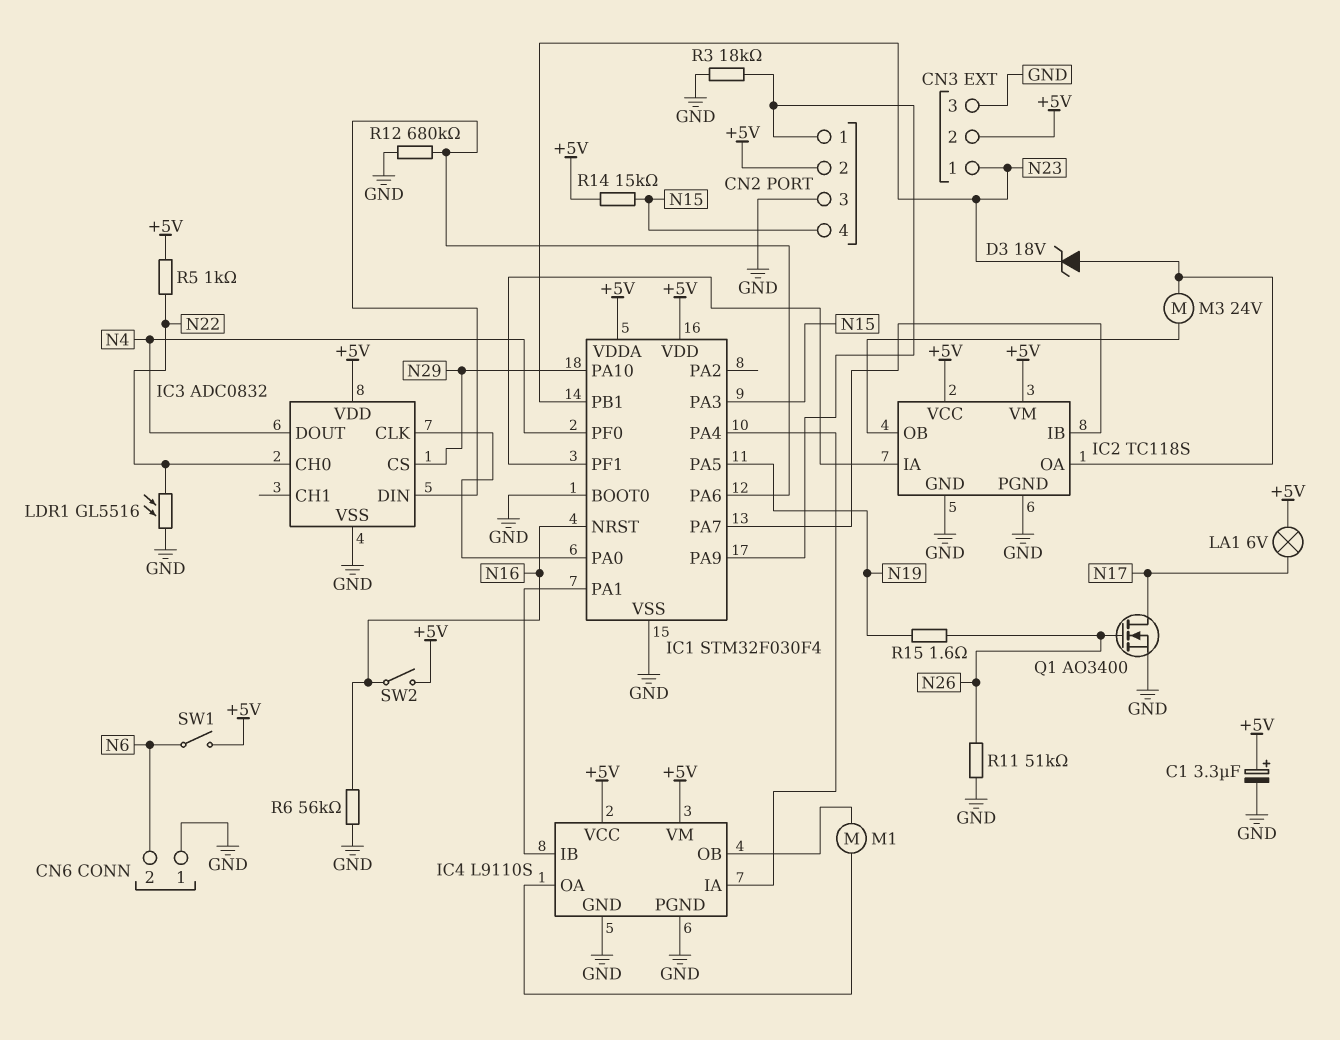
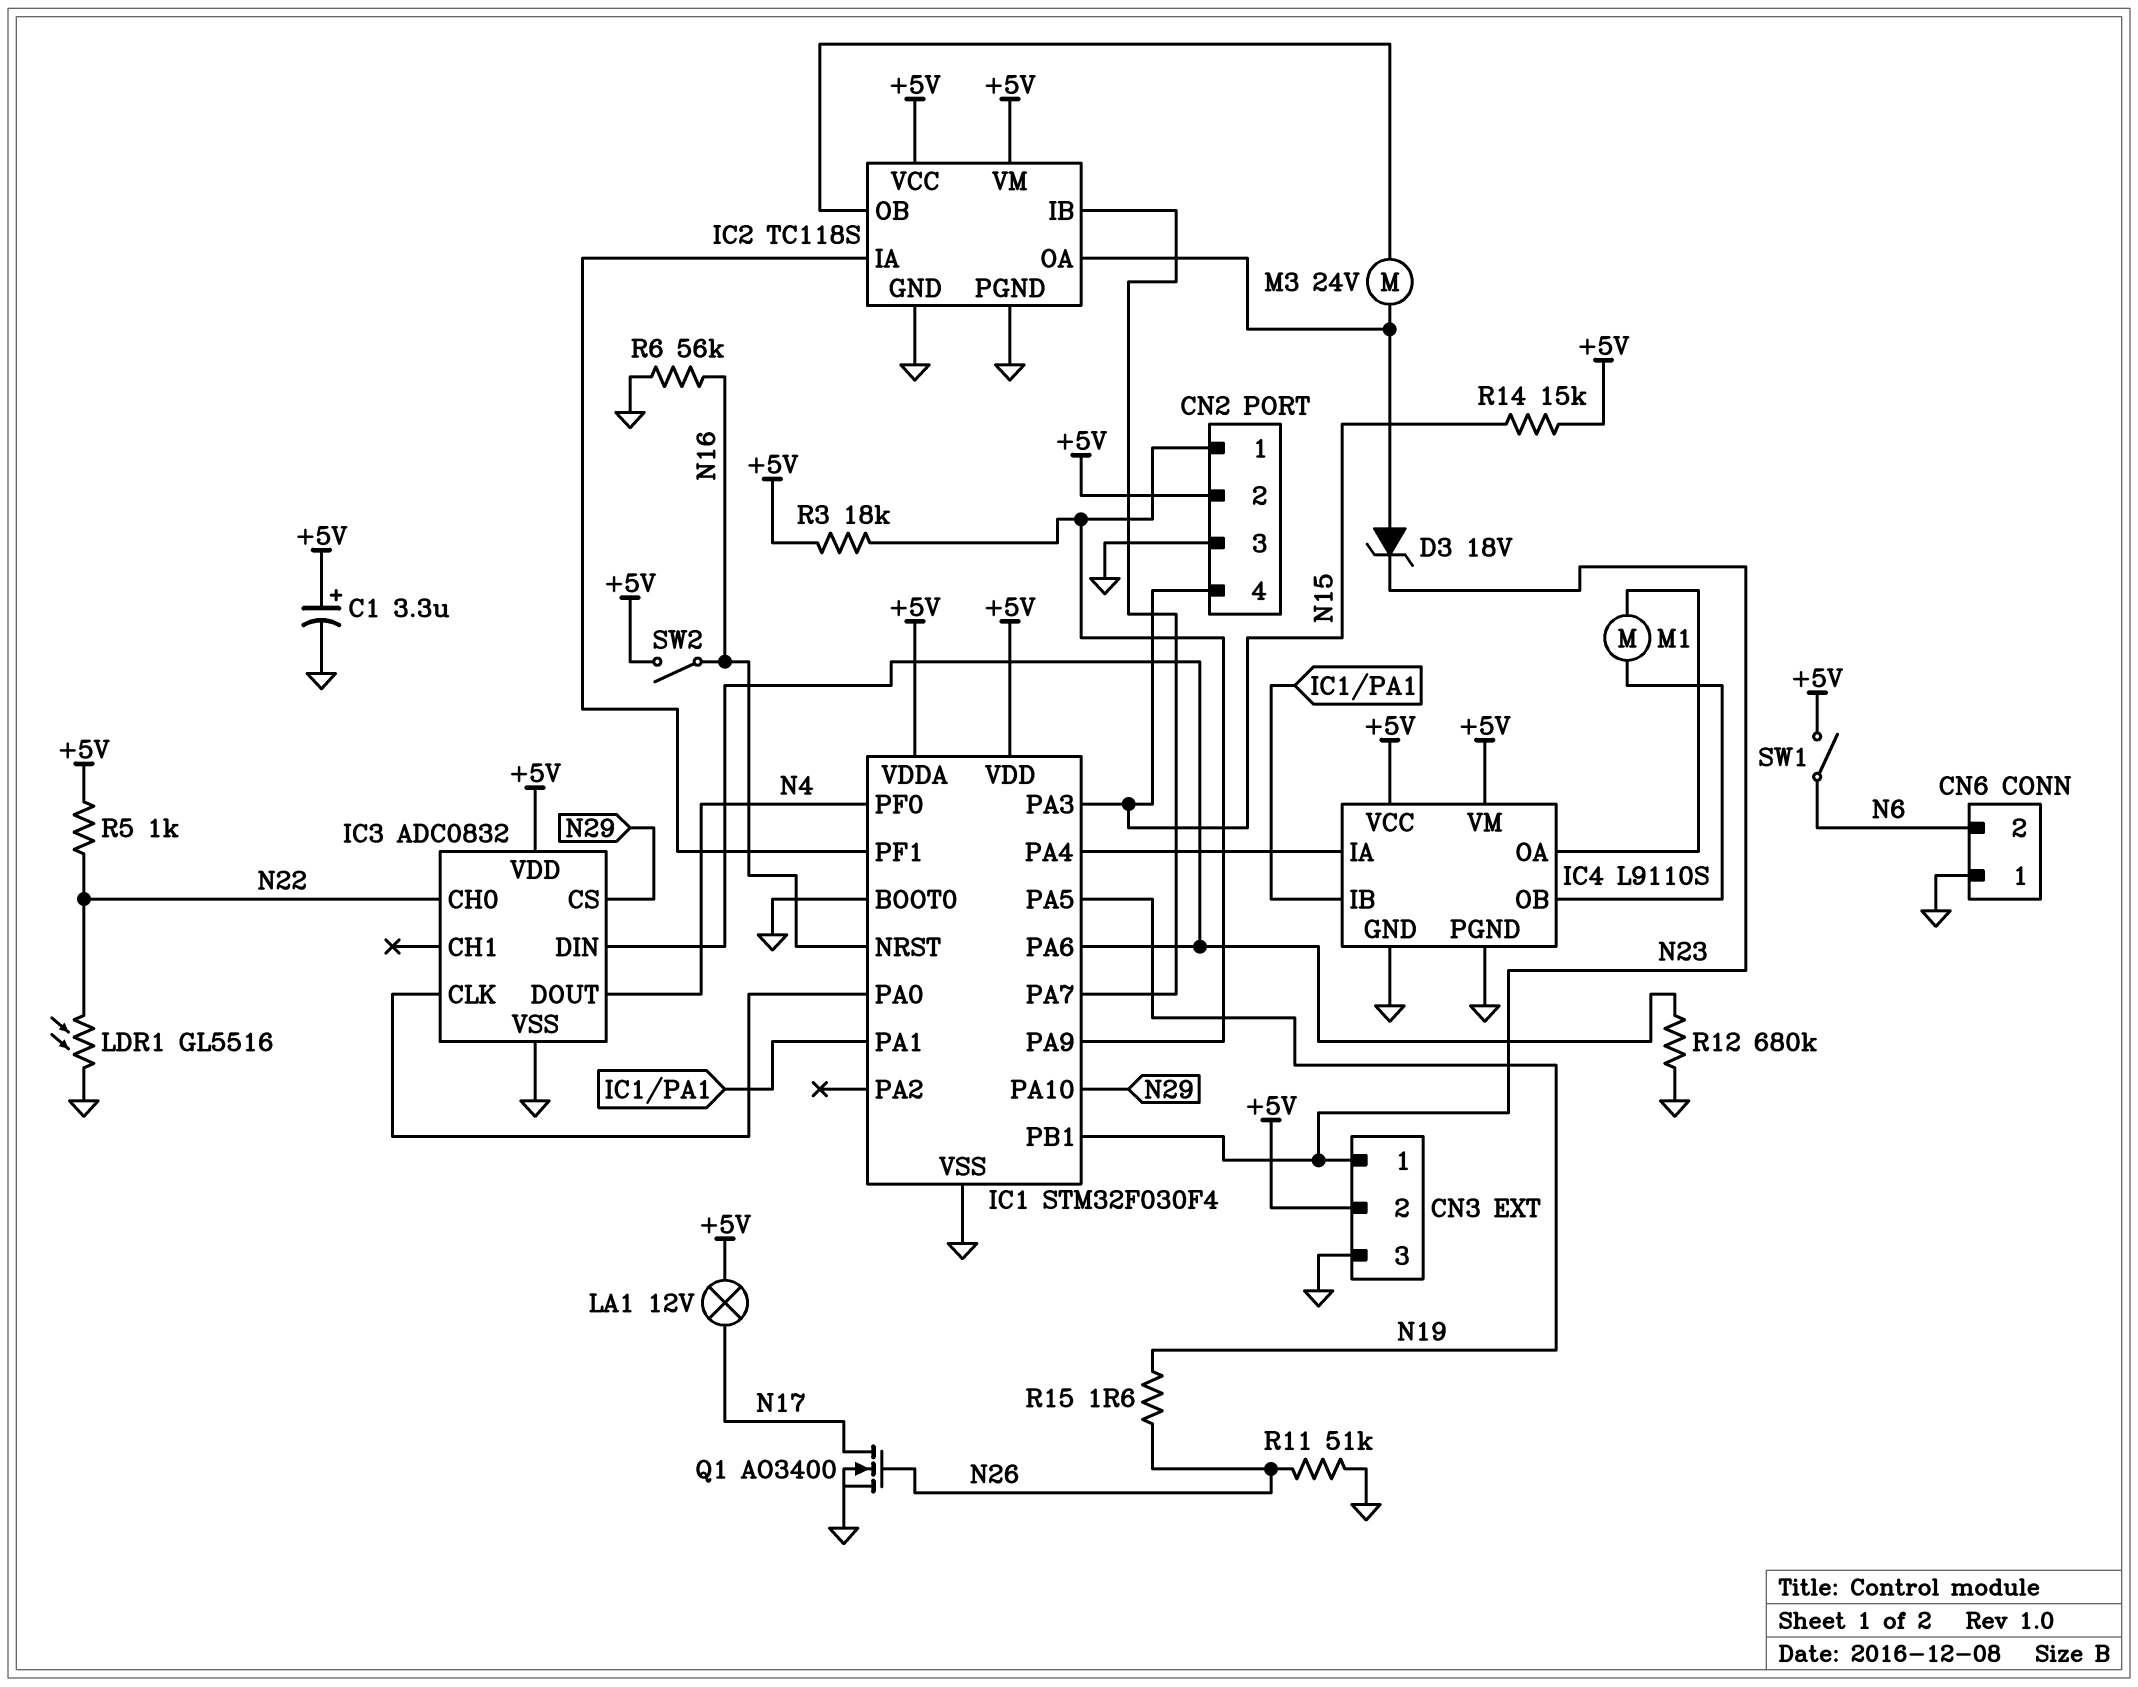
LA1: lamp 6V (+5V, N17) -> lamp 12V (+5V, N17)
R3: 18k (CN2/1, GND) -> 18k (+5V, CN2/1)

